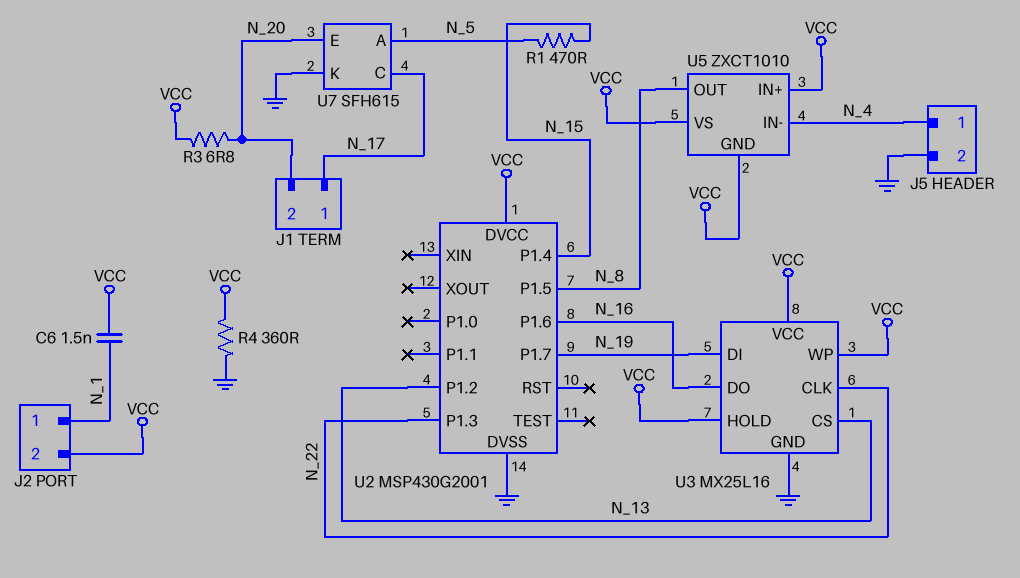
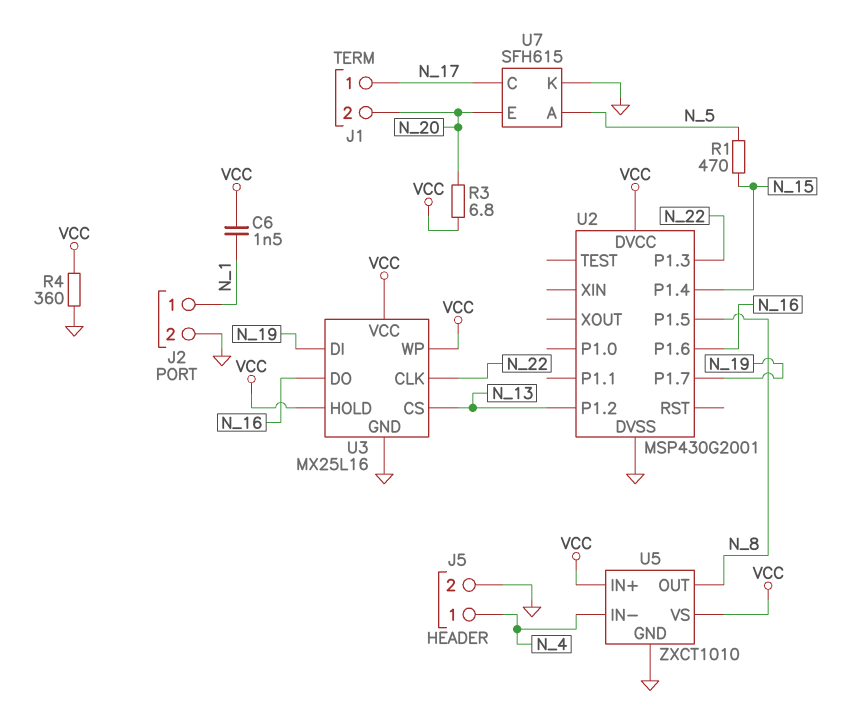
J2 pin 2: VCC -> GND
U5 pin GND: VCC -> GND

